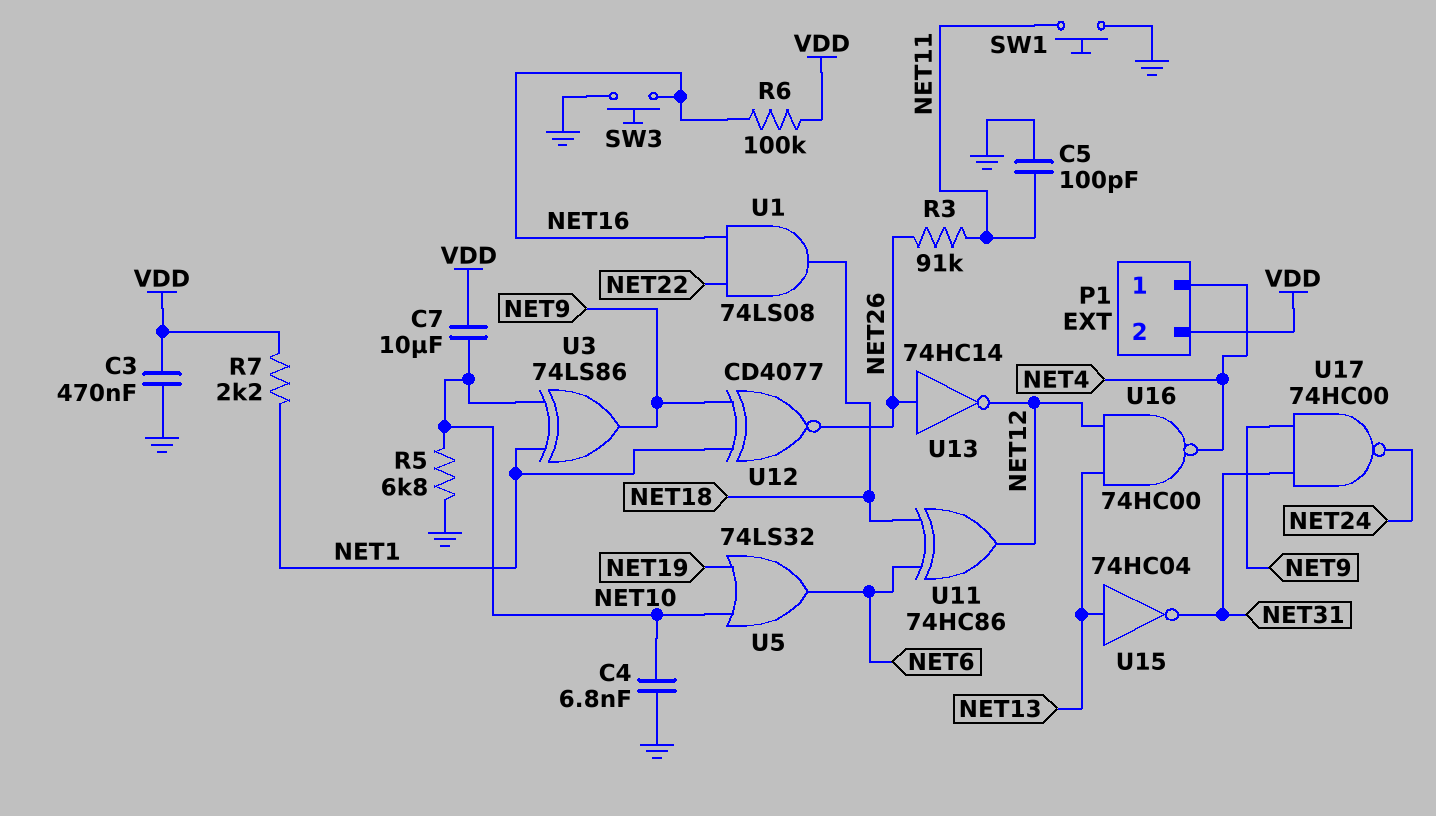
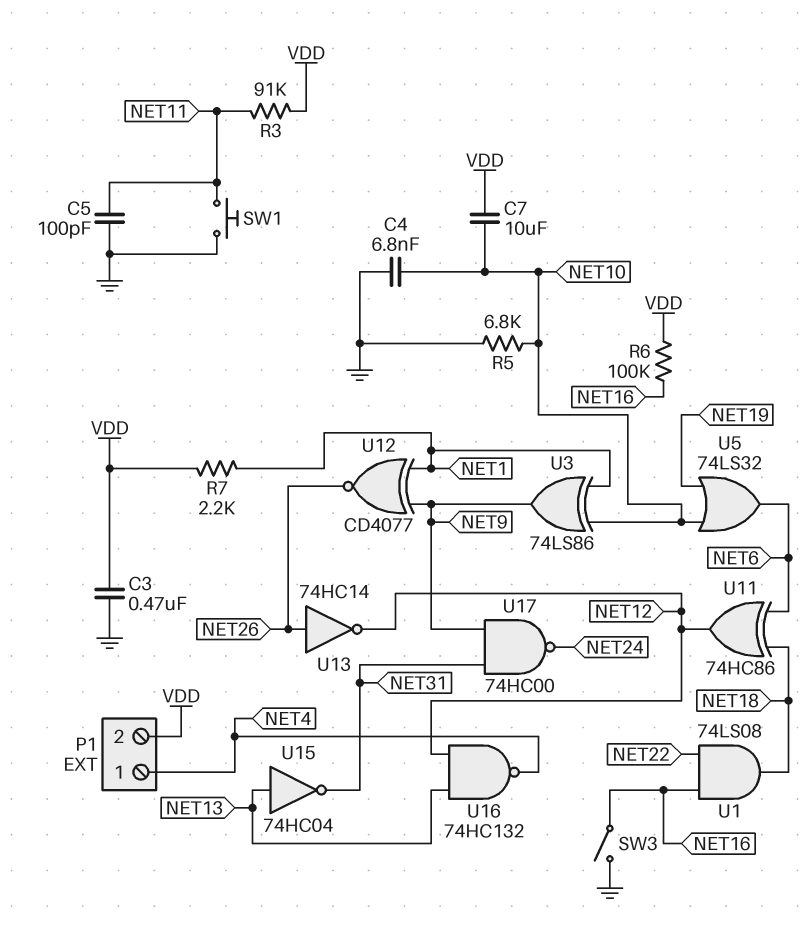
R3: 91k (NET11, NET26) -> 91k (NET11, VDD)
SW3: button (GND, NET16) -> switch (GND, NET16)
U16: NAND 74HC00 (in NET12, in NET13, out NET4) -> NAND 74HC132 (in NET12, in NET13, out NET4)

